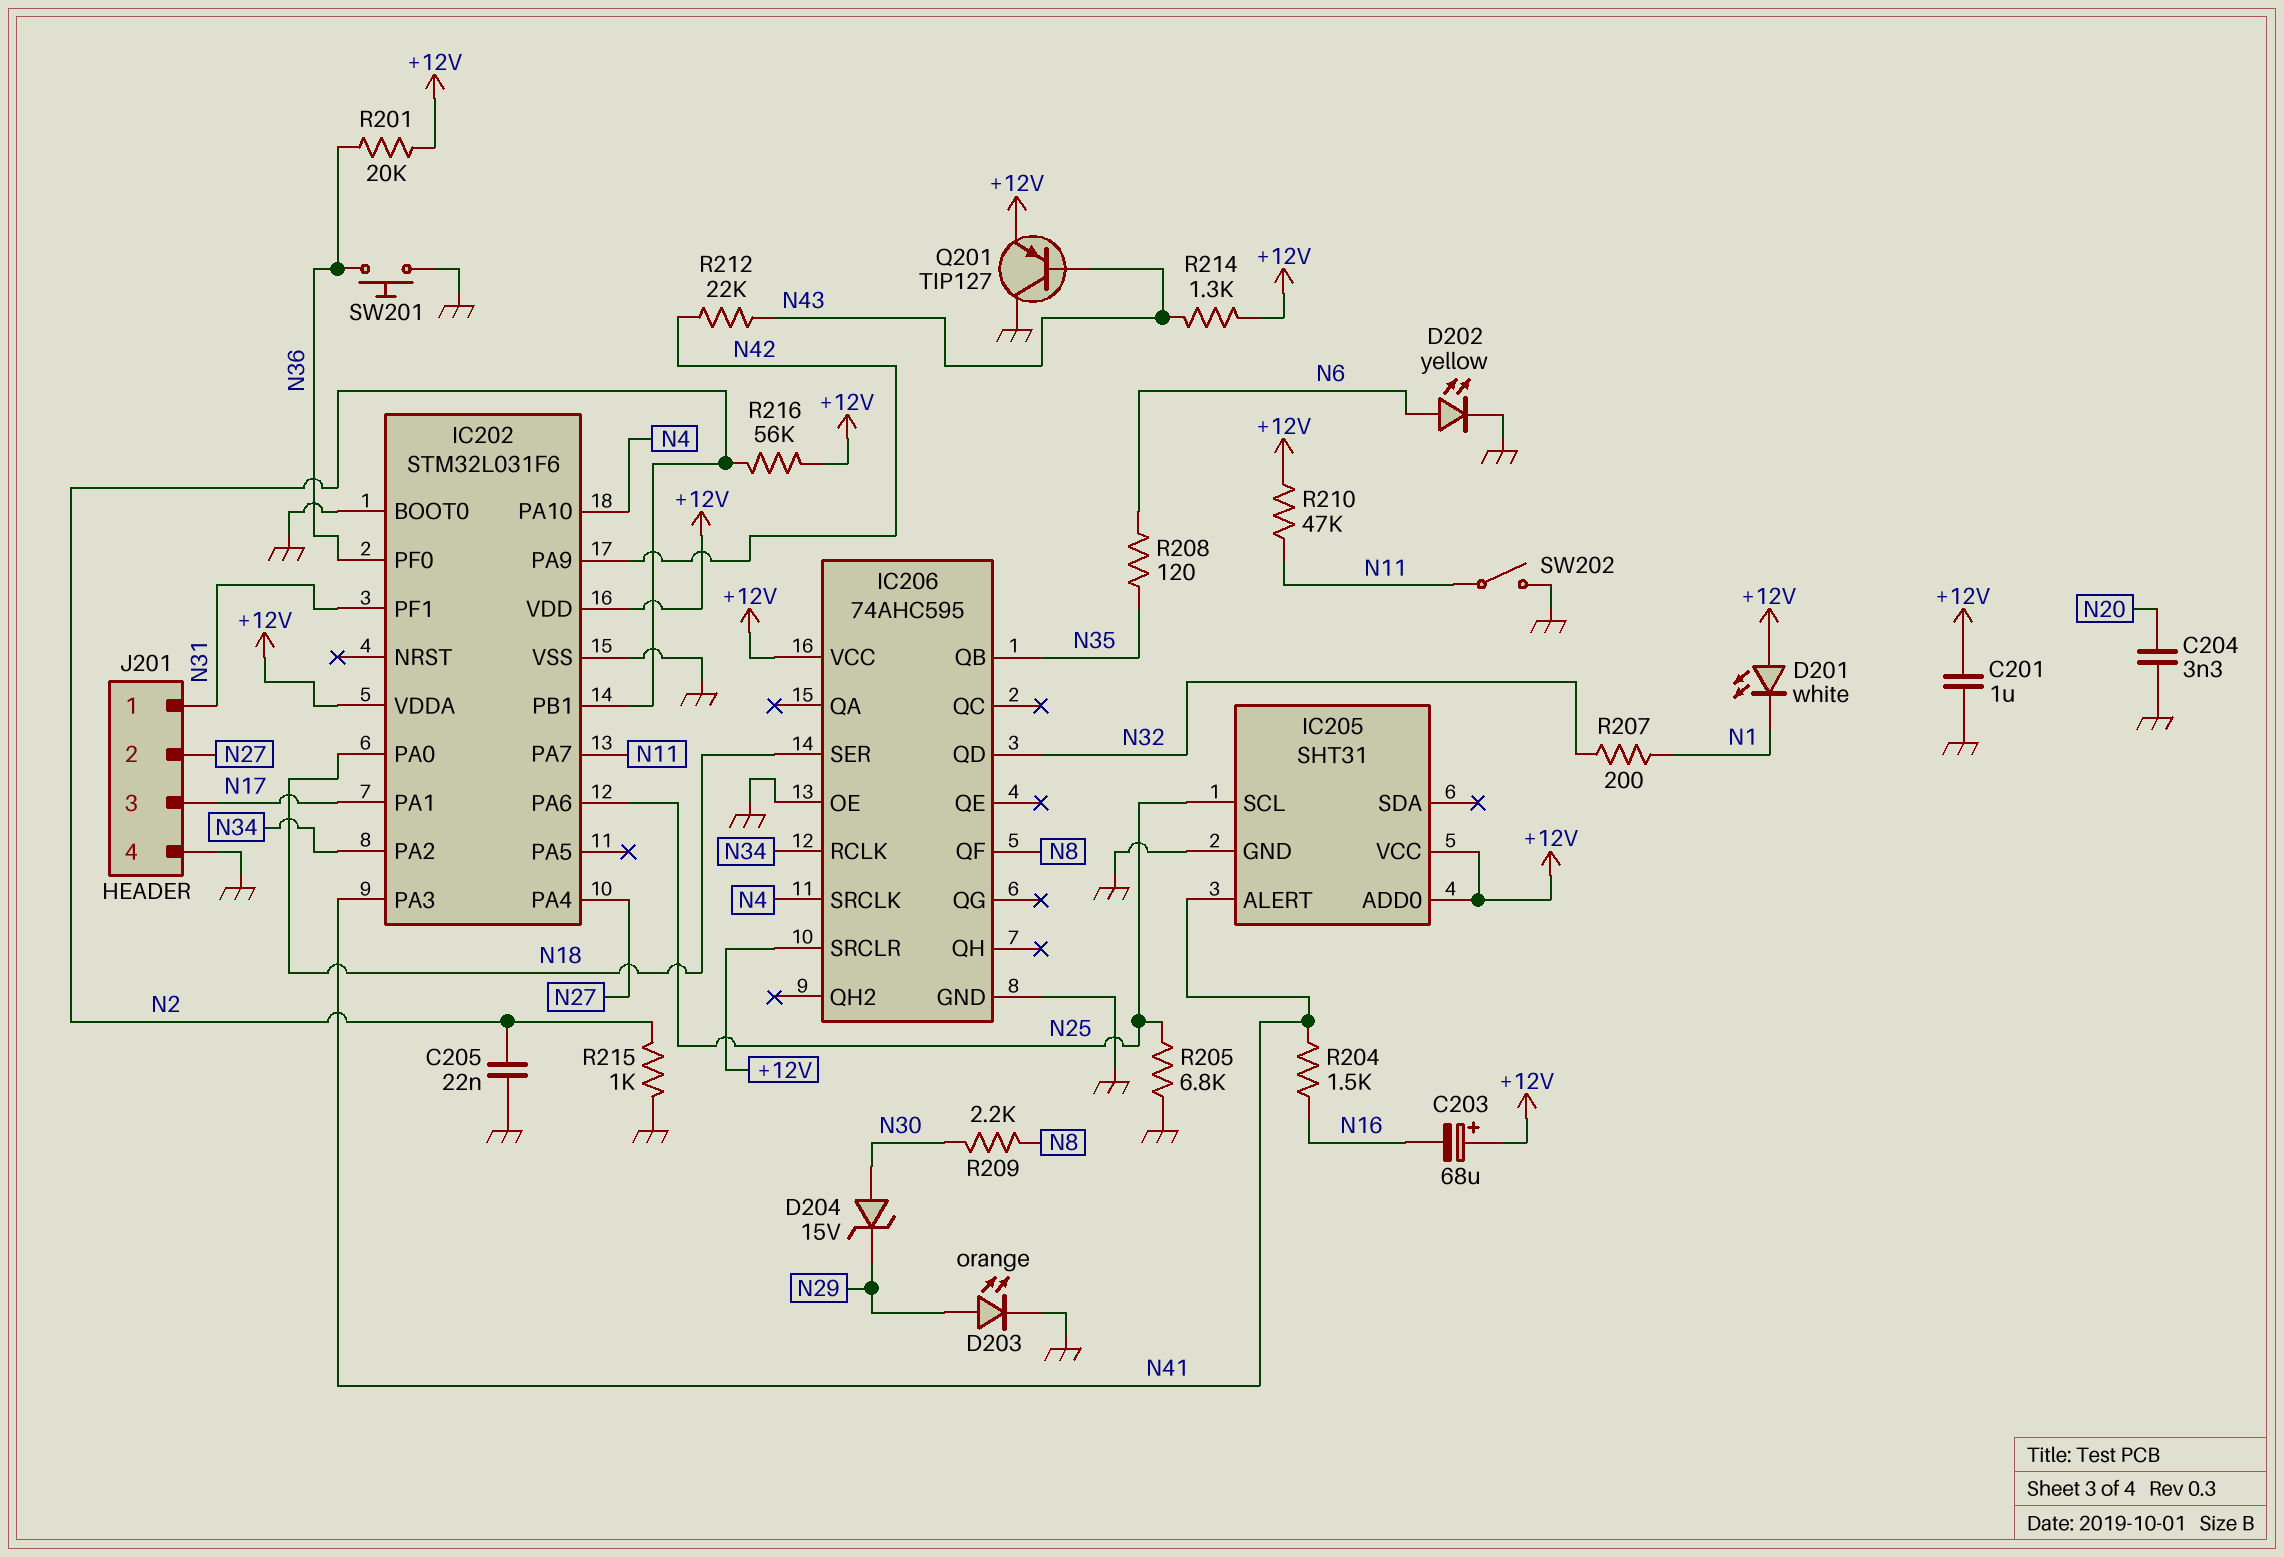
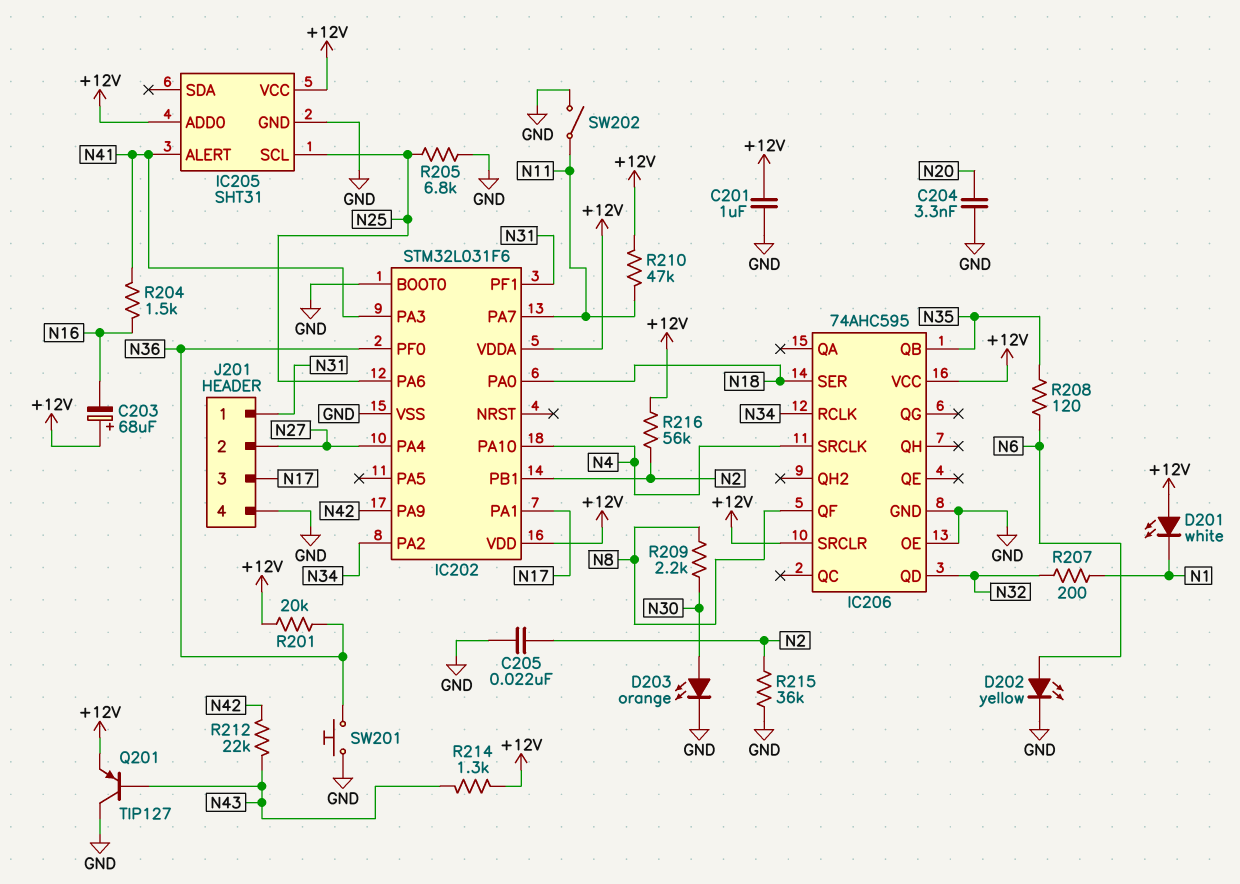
D203: LED orange (A N29, K GND) -> LED orange (A N30, K GND)
D204: zener 15V (A N30, K N29) -> none
R215: 1k (GND, N2) -> 36k (GND, N2)

